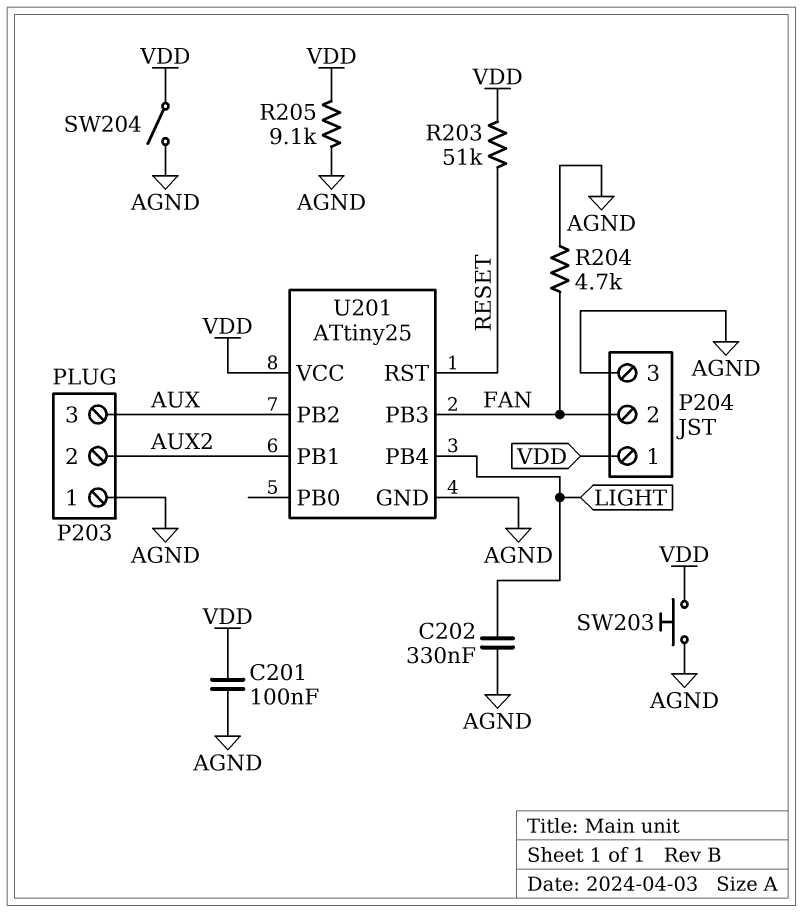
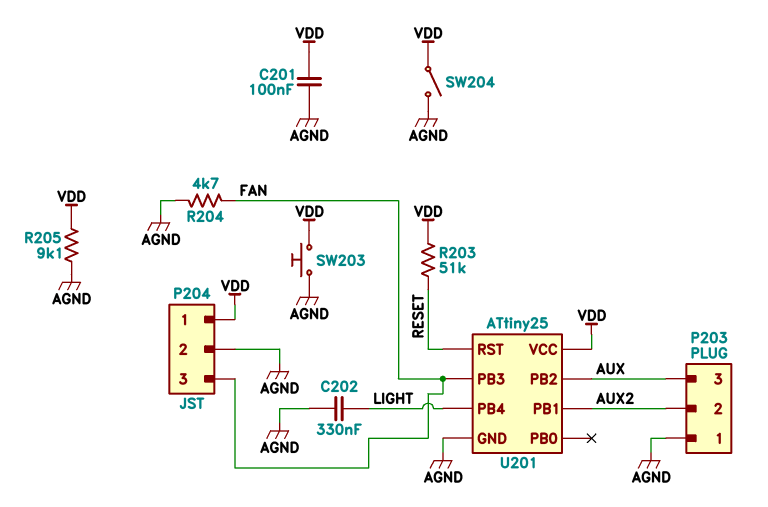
P204 pin 2: FAN -> AGND
P204 pin 3: AGND -> FAN

